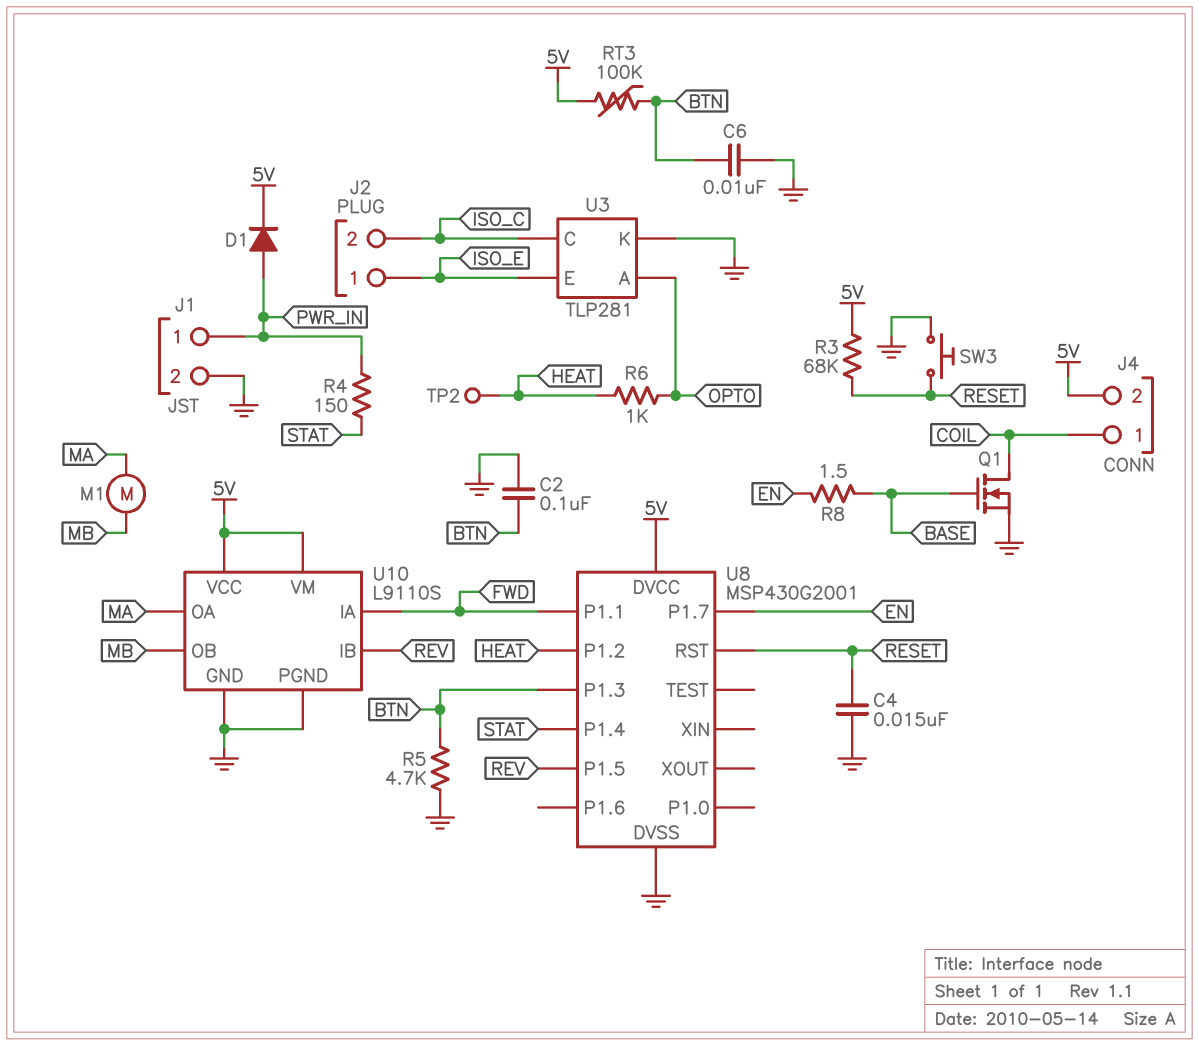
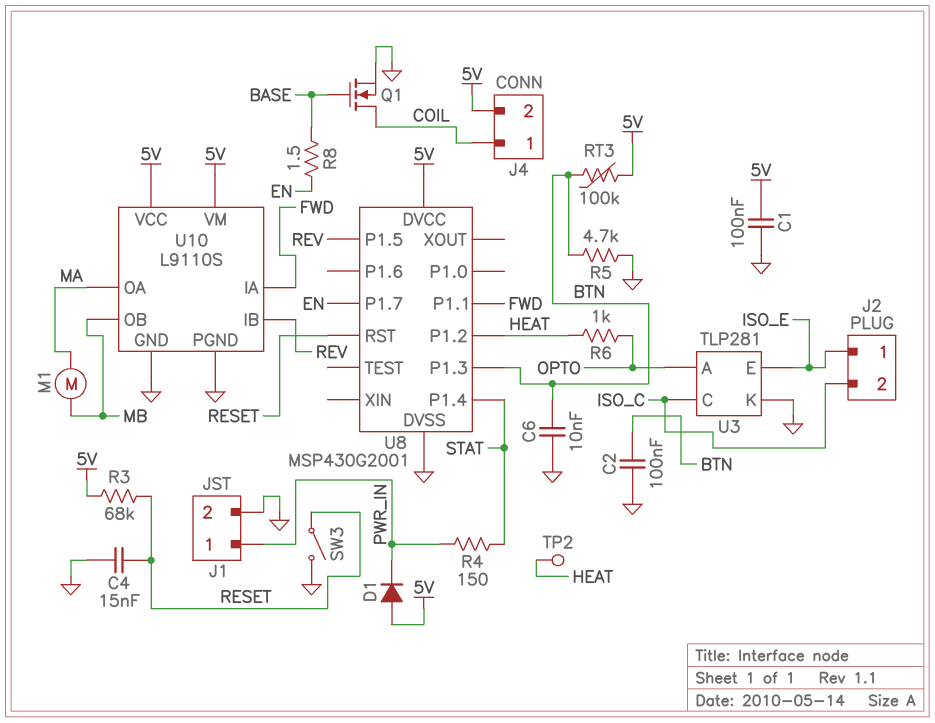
C1: none -> 100nF (5V, GND)
D1: diode (A PWR_IN, K 5V) -> diode (A 5V, K PWR_IN)
SW3: button (GND, RESET) -> switch (GND, RESET)

